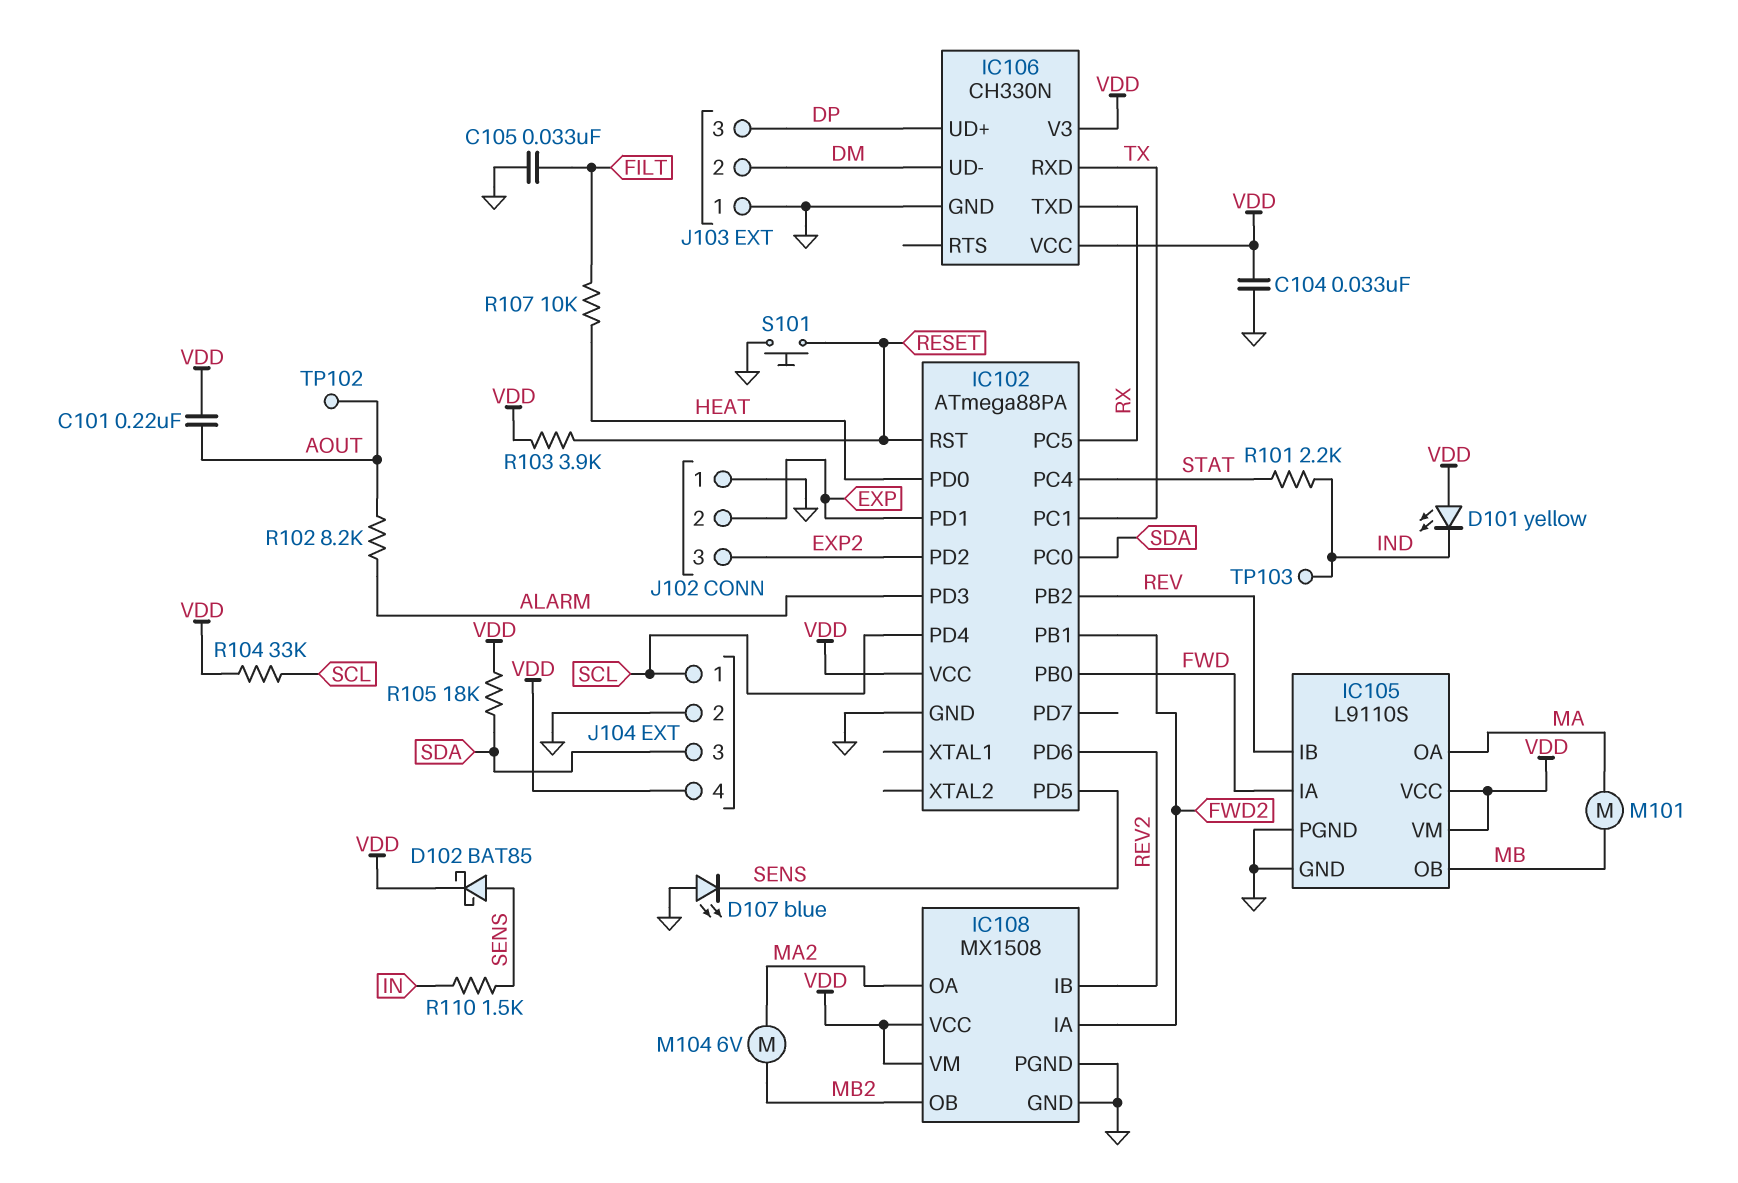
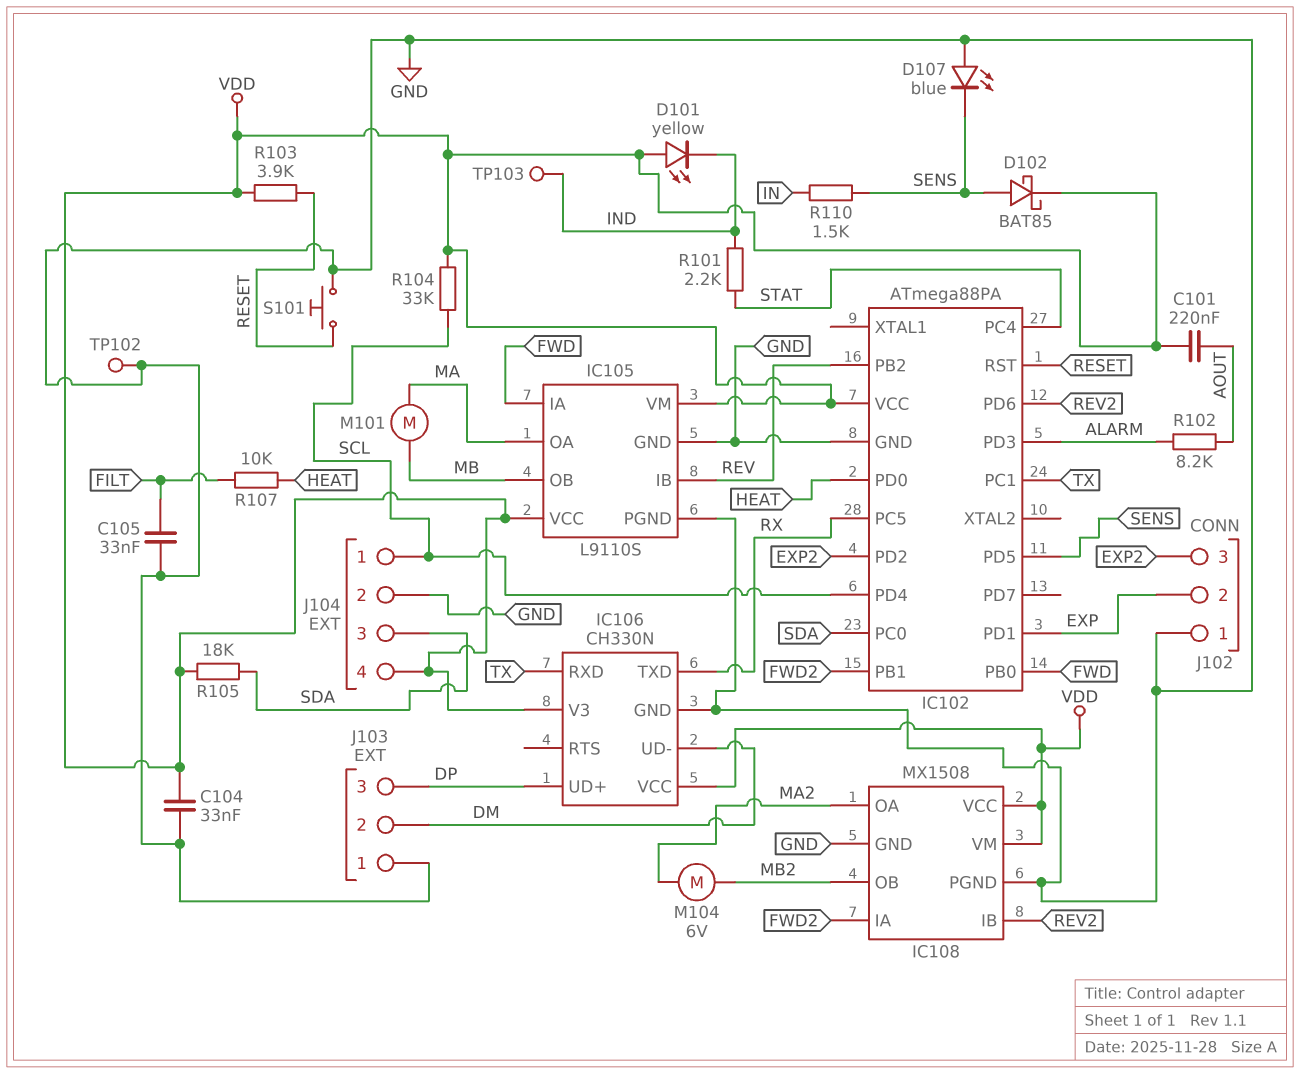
TP102: test point (AOUT) -> test point (GND)

